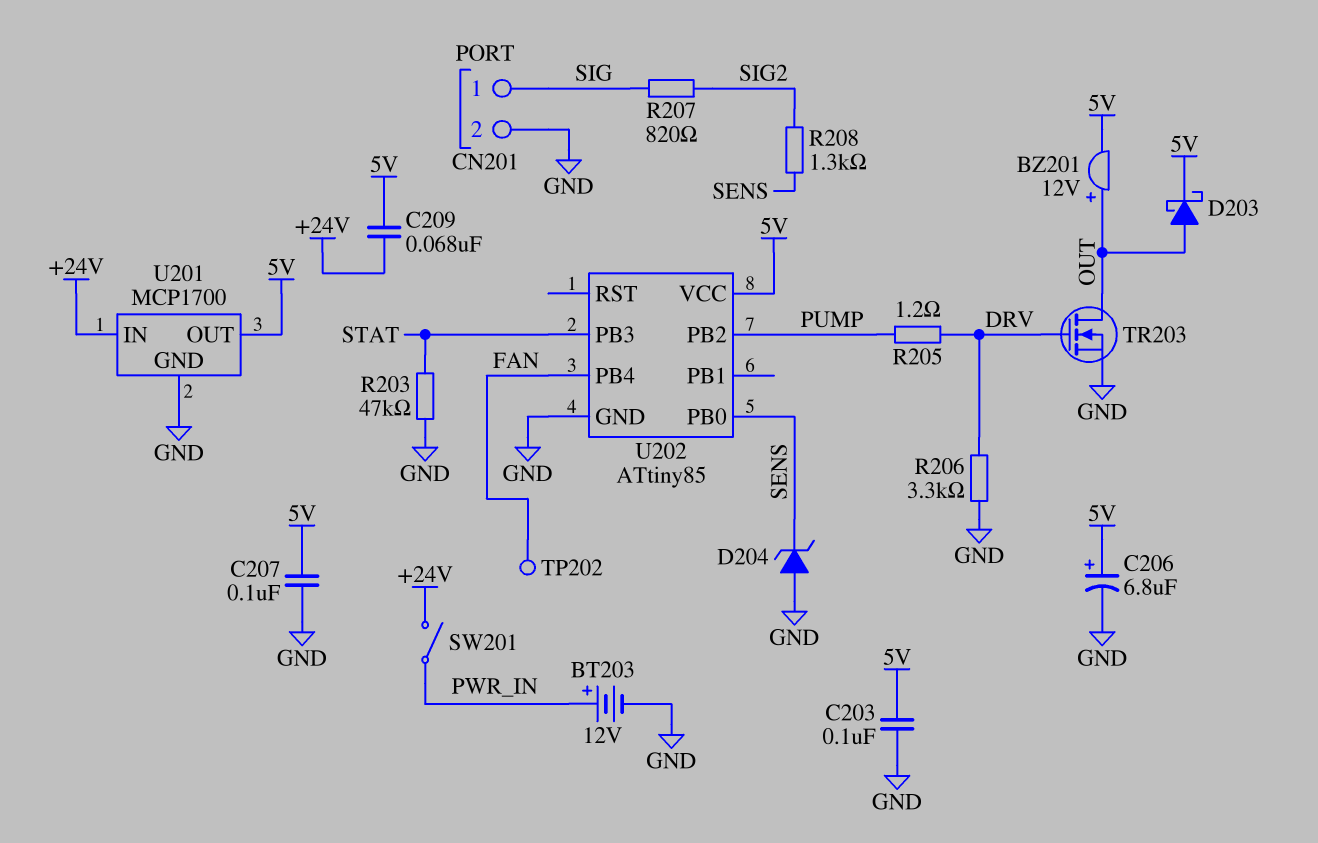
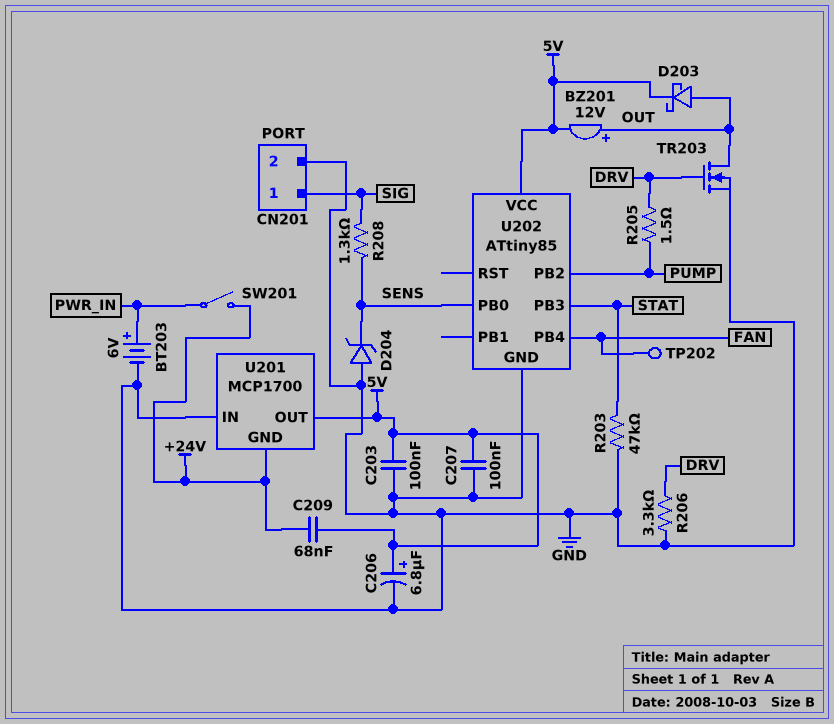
BT203: 12V (plus PWR_IN, minus GND) -> 6V (plus PWR_IN, minus GND)
R205: 1.2 (DRV, PUMP) -> 1.5 (DRV, PUMP)
R207: 820 (SIG, SIG2) -> none
R208: 1.3k (SENS, SIG2) -> 1.3k (SENS, SIG)
U201 pin GND: GND -> +24V
U201 pin IN: +24V -> GND

